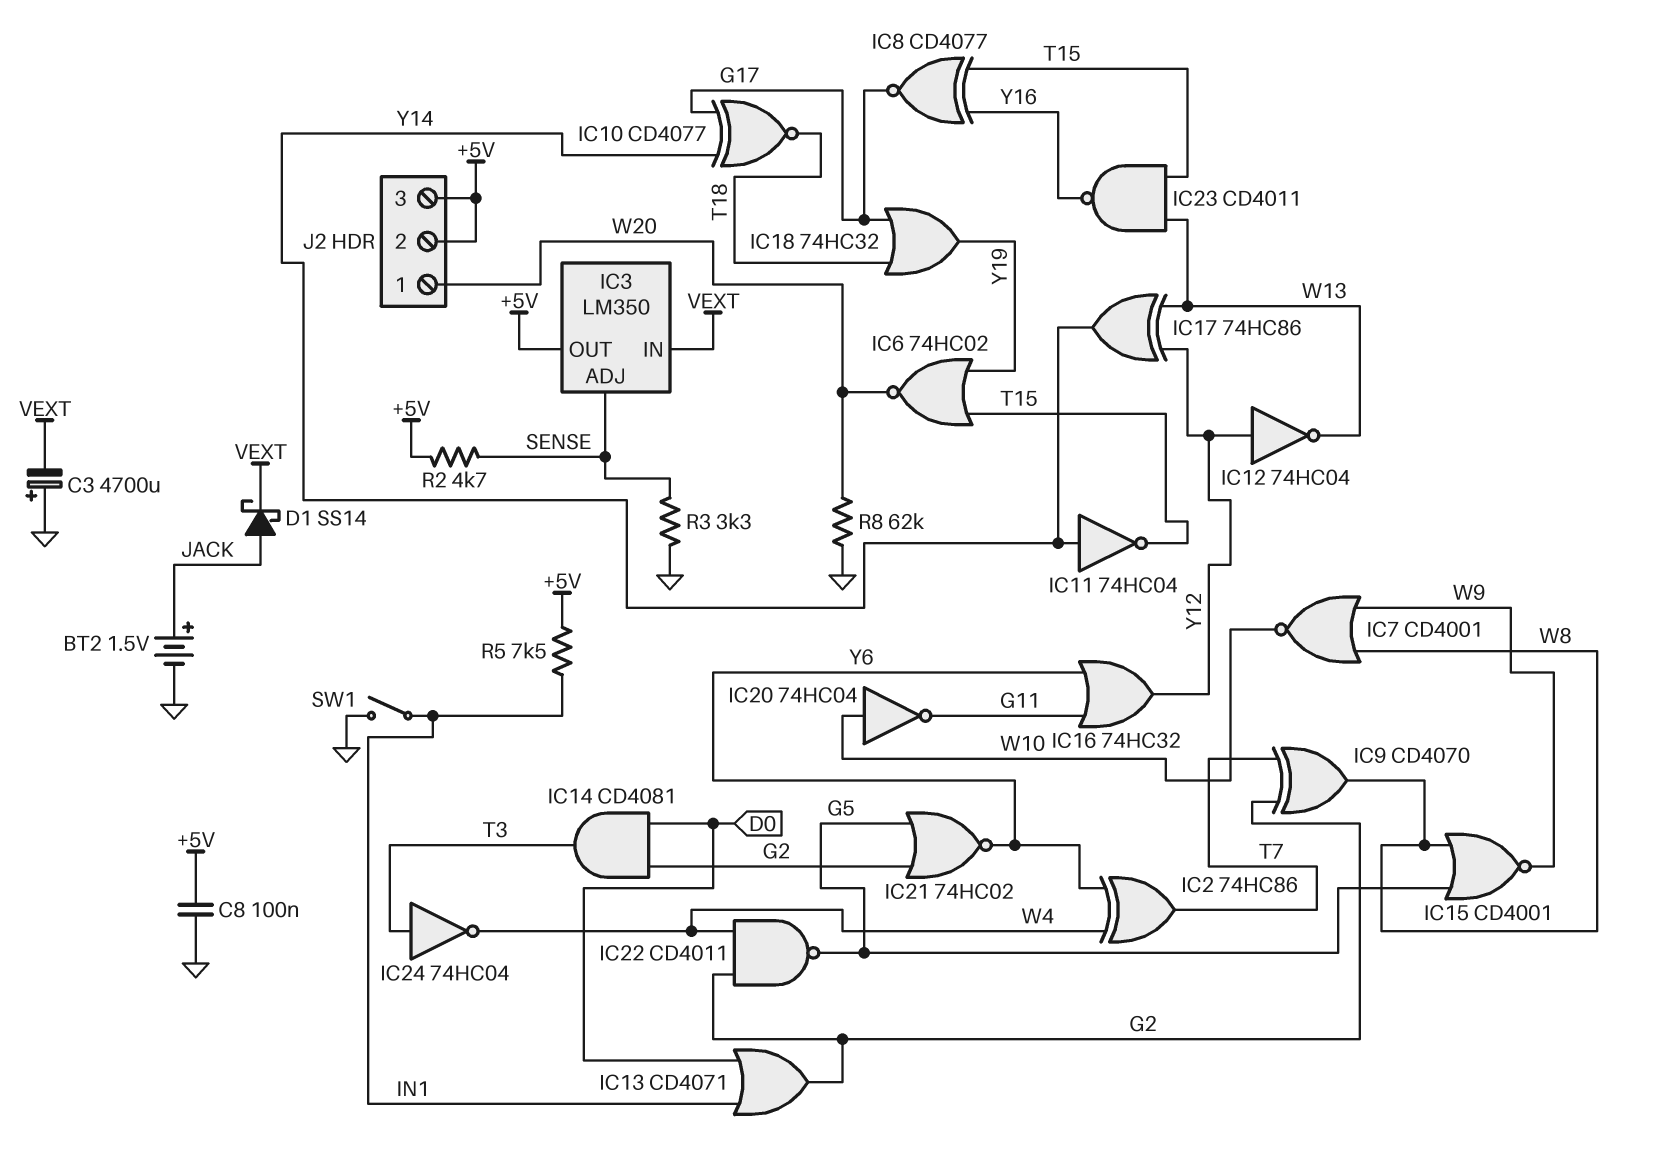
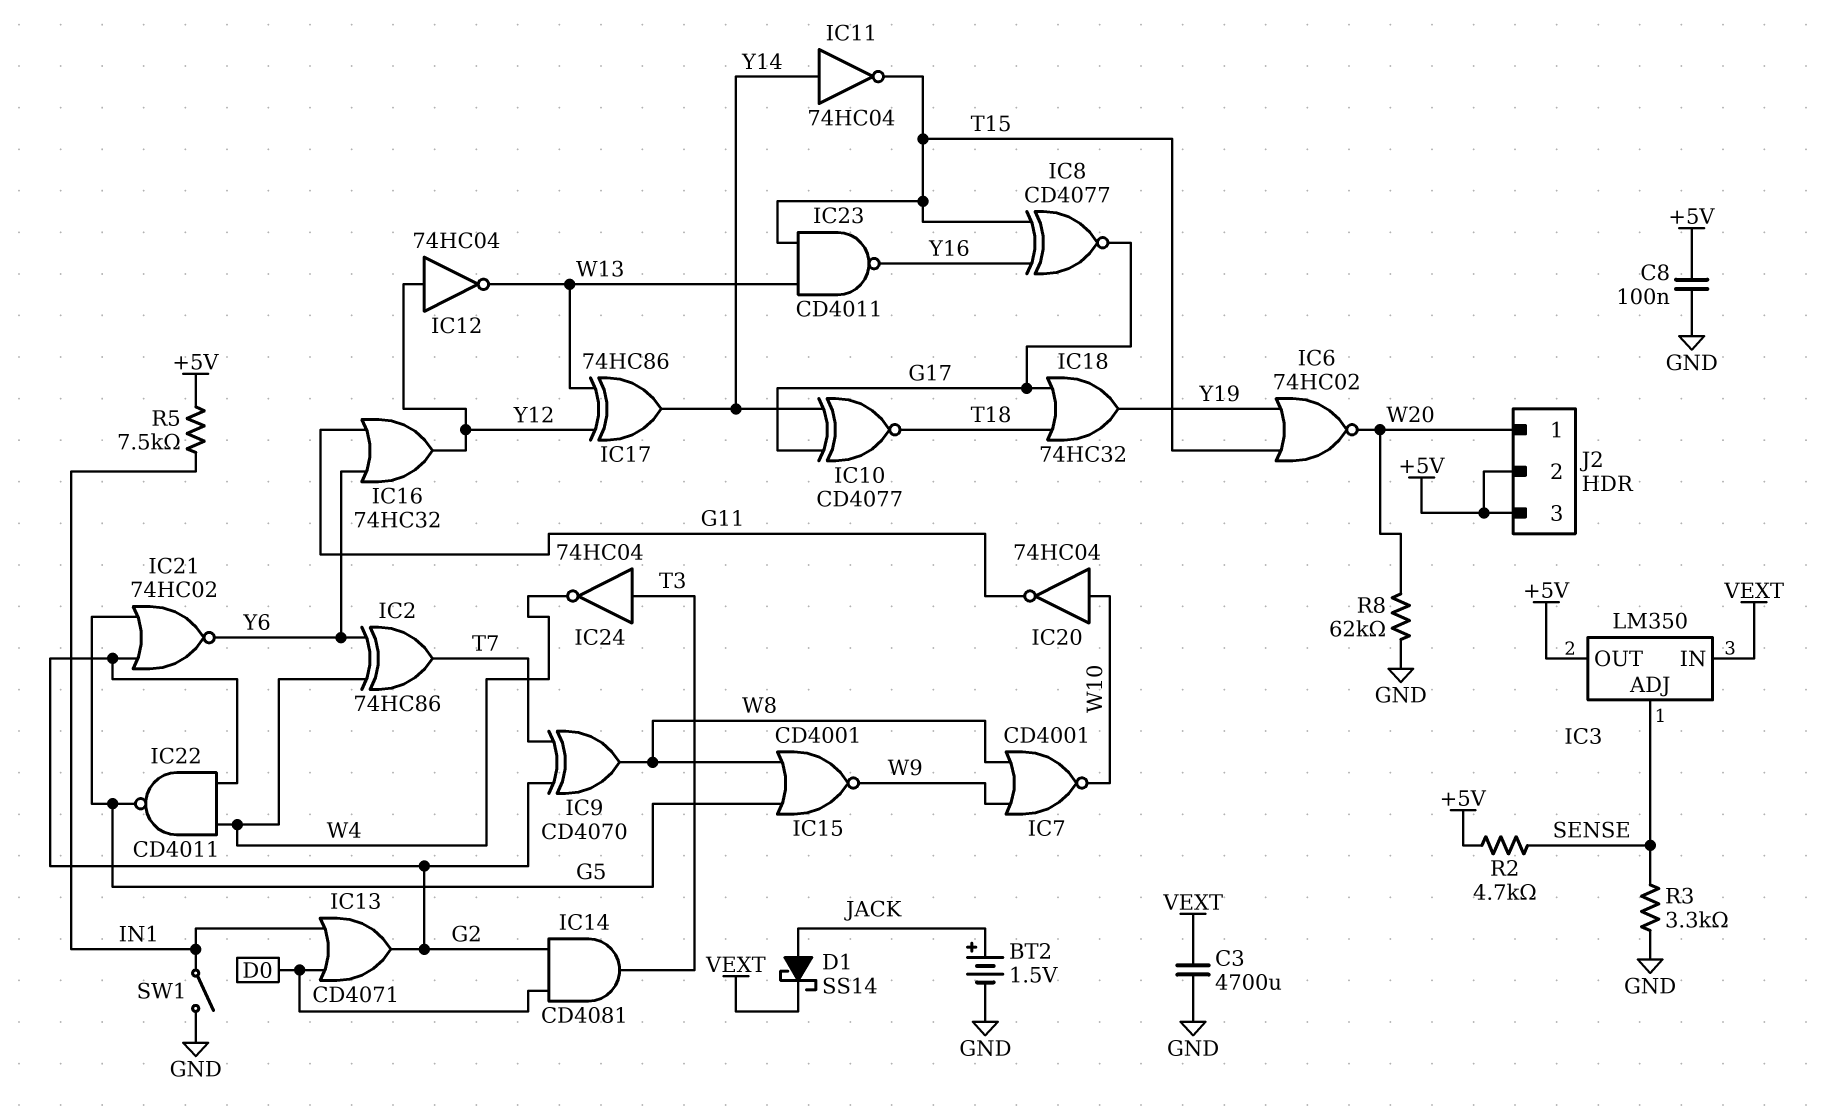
C3: 4700uF (plus GND, minus VEXT) -> 4700uF (GND, VEXT)

